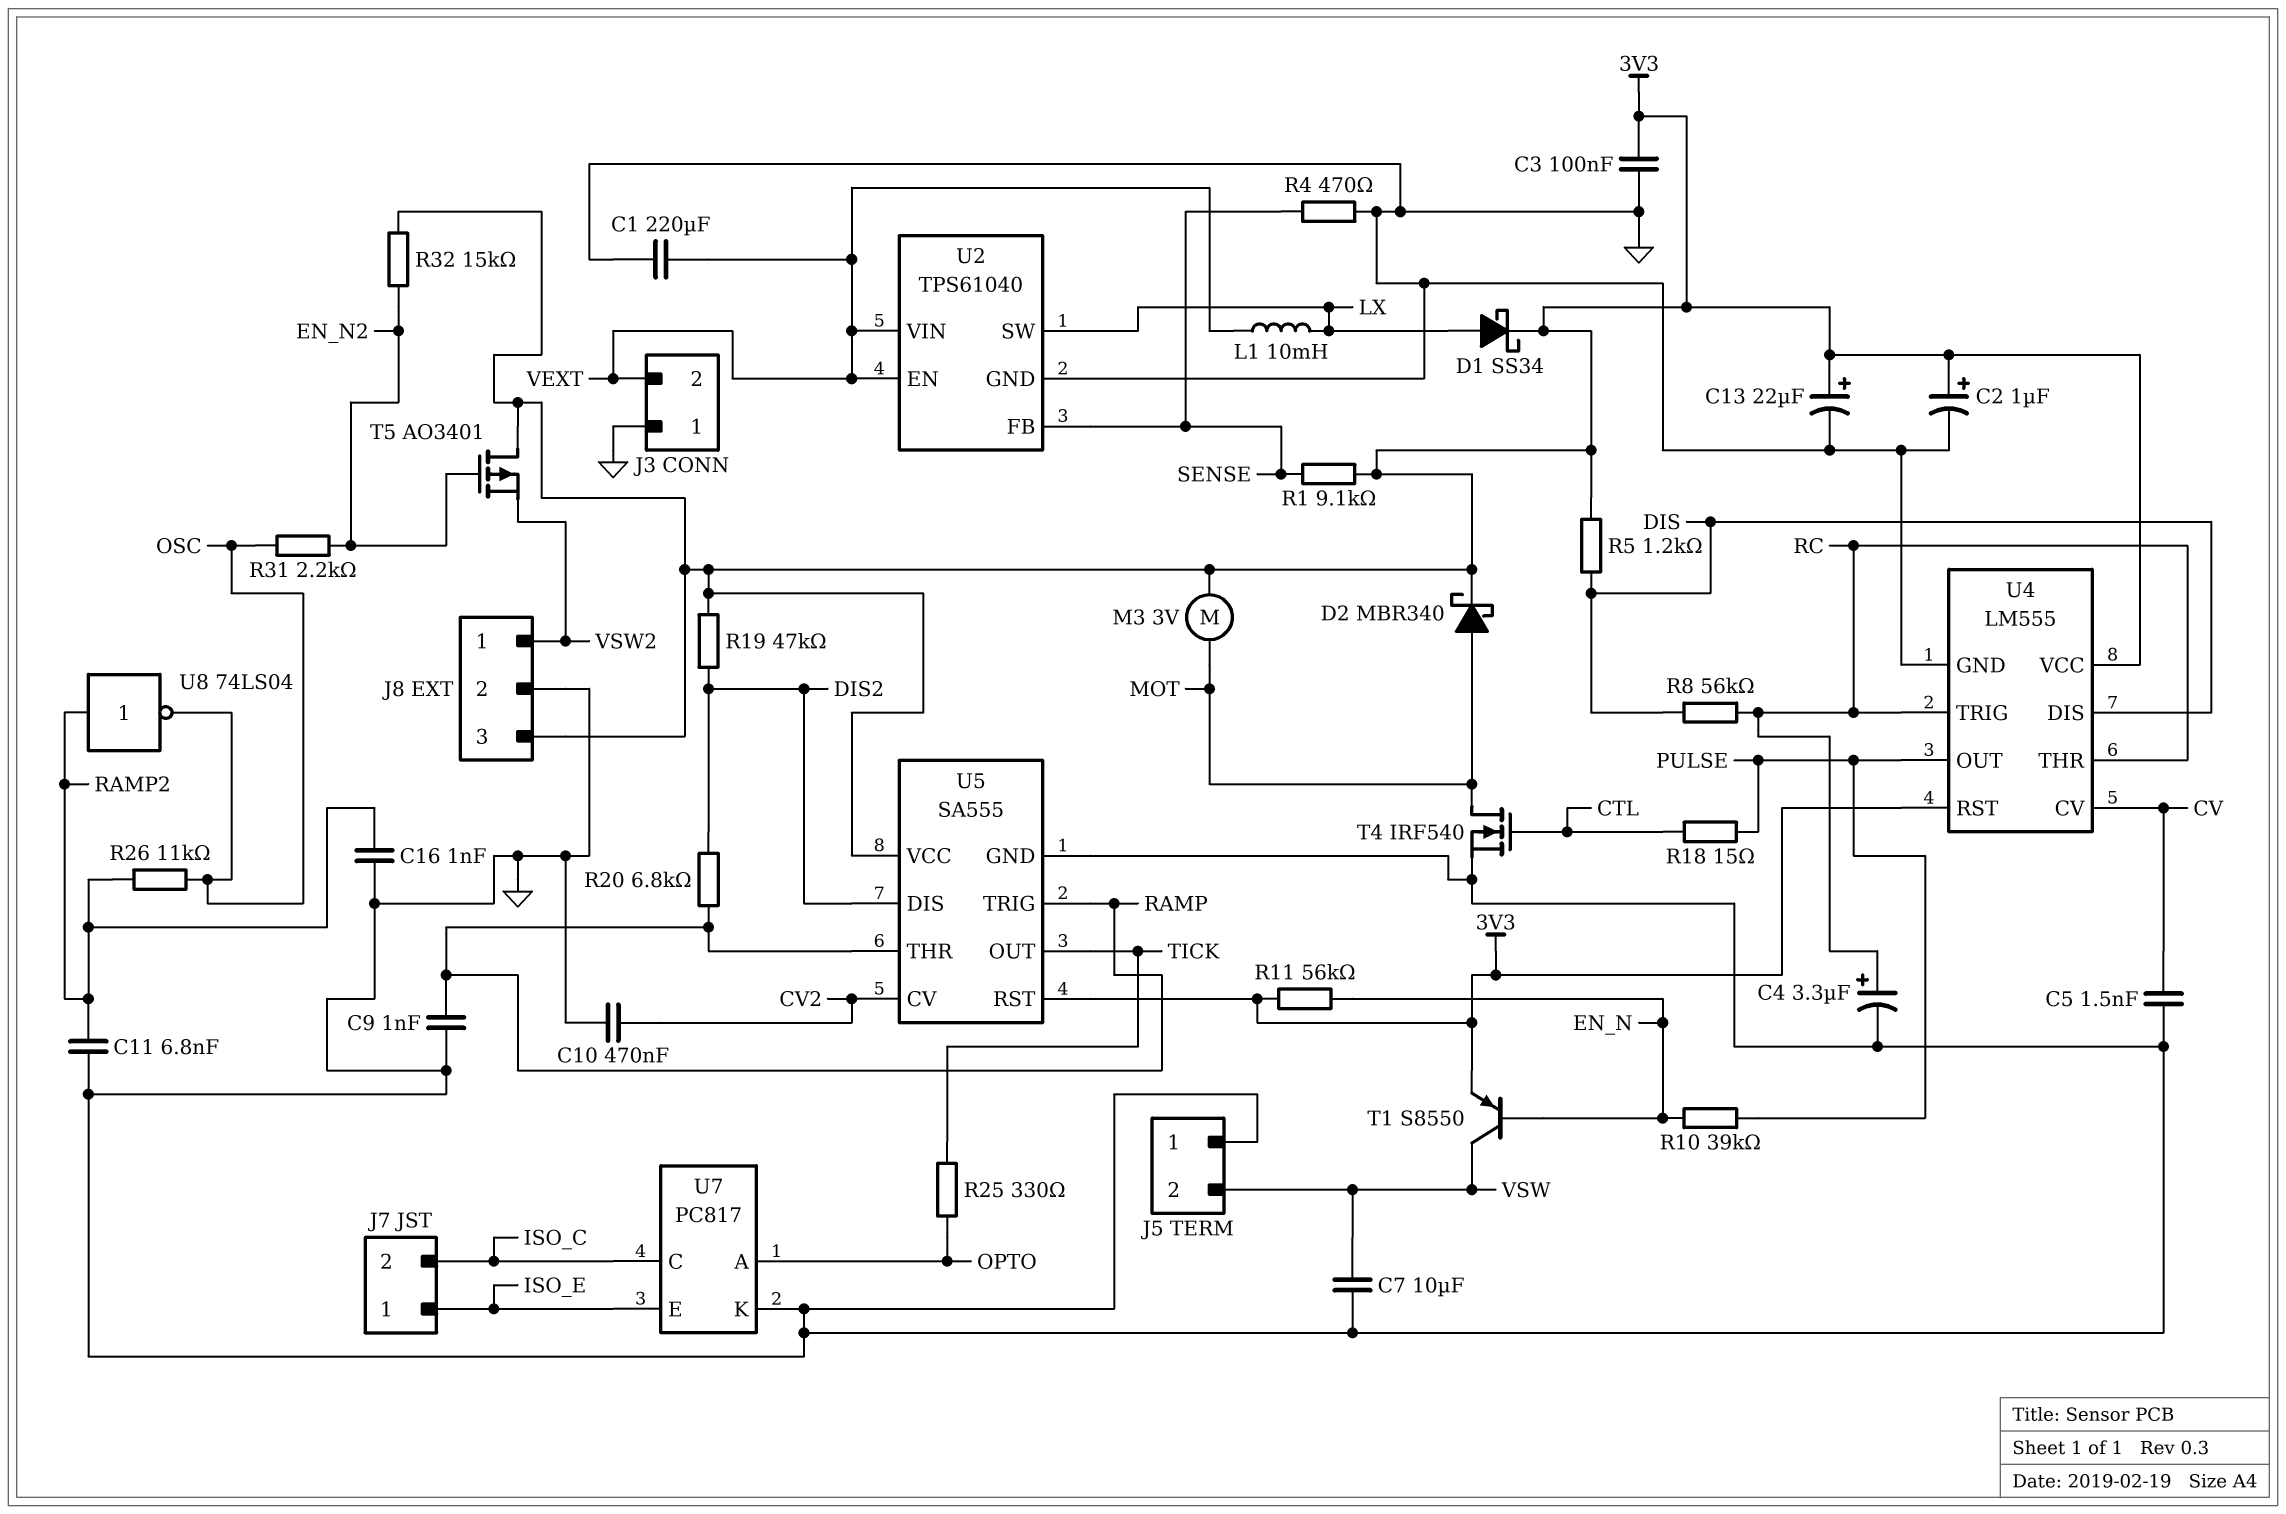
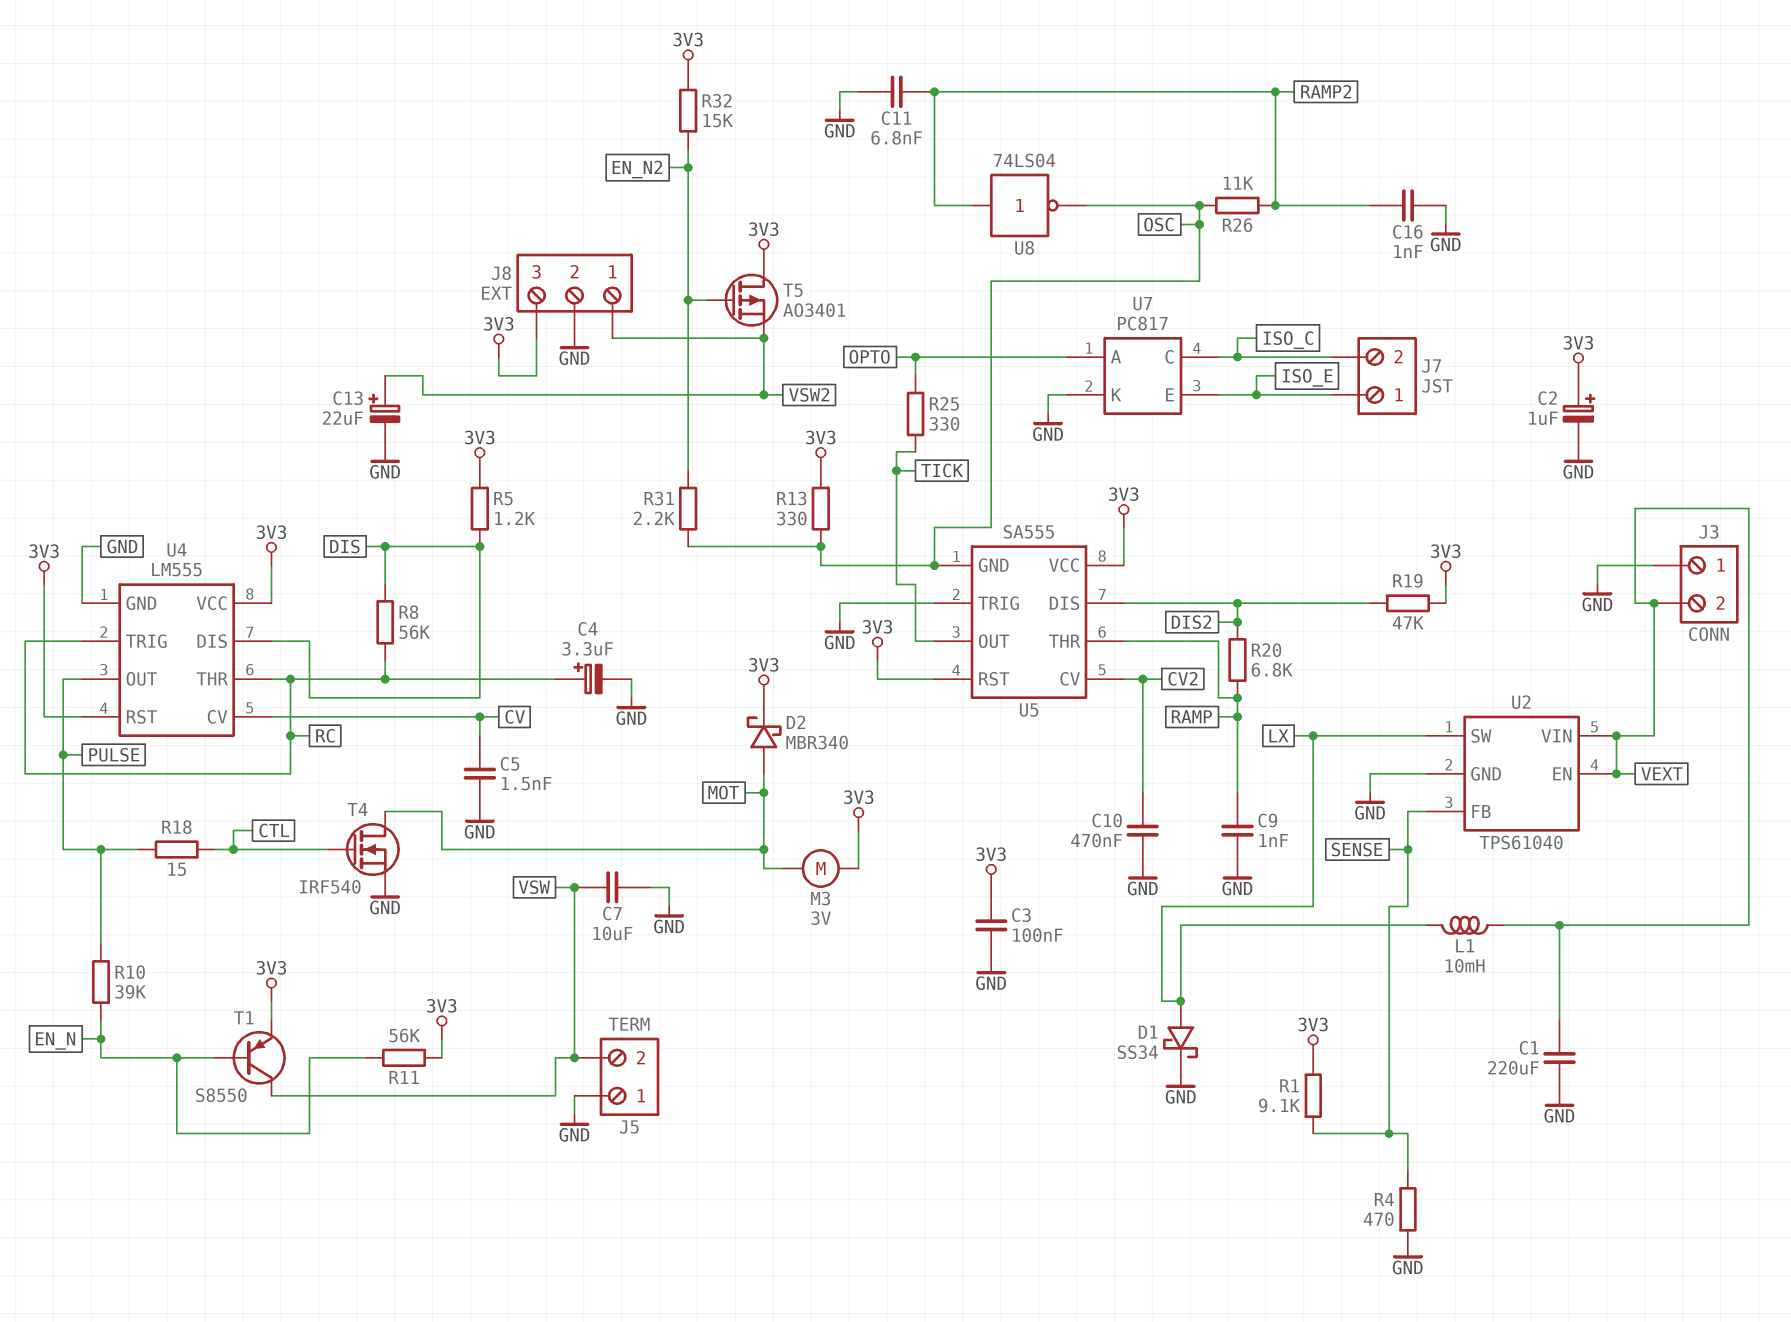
C13: 22uF (plus 3V3, minus GND) -> 22uF (plus VSW2, minus GND)
D1: schottky SS34 (A LX, K 3V3) -> schottky SS34 (A LX, K GND)
R13: none -> 330 (3V3, OSC)
U5 pin GND: GND -> OSC
U5 pin TRIG: RAMP -> GND

